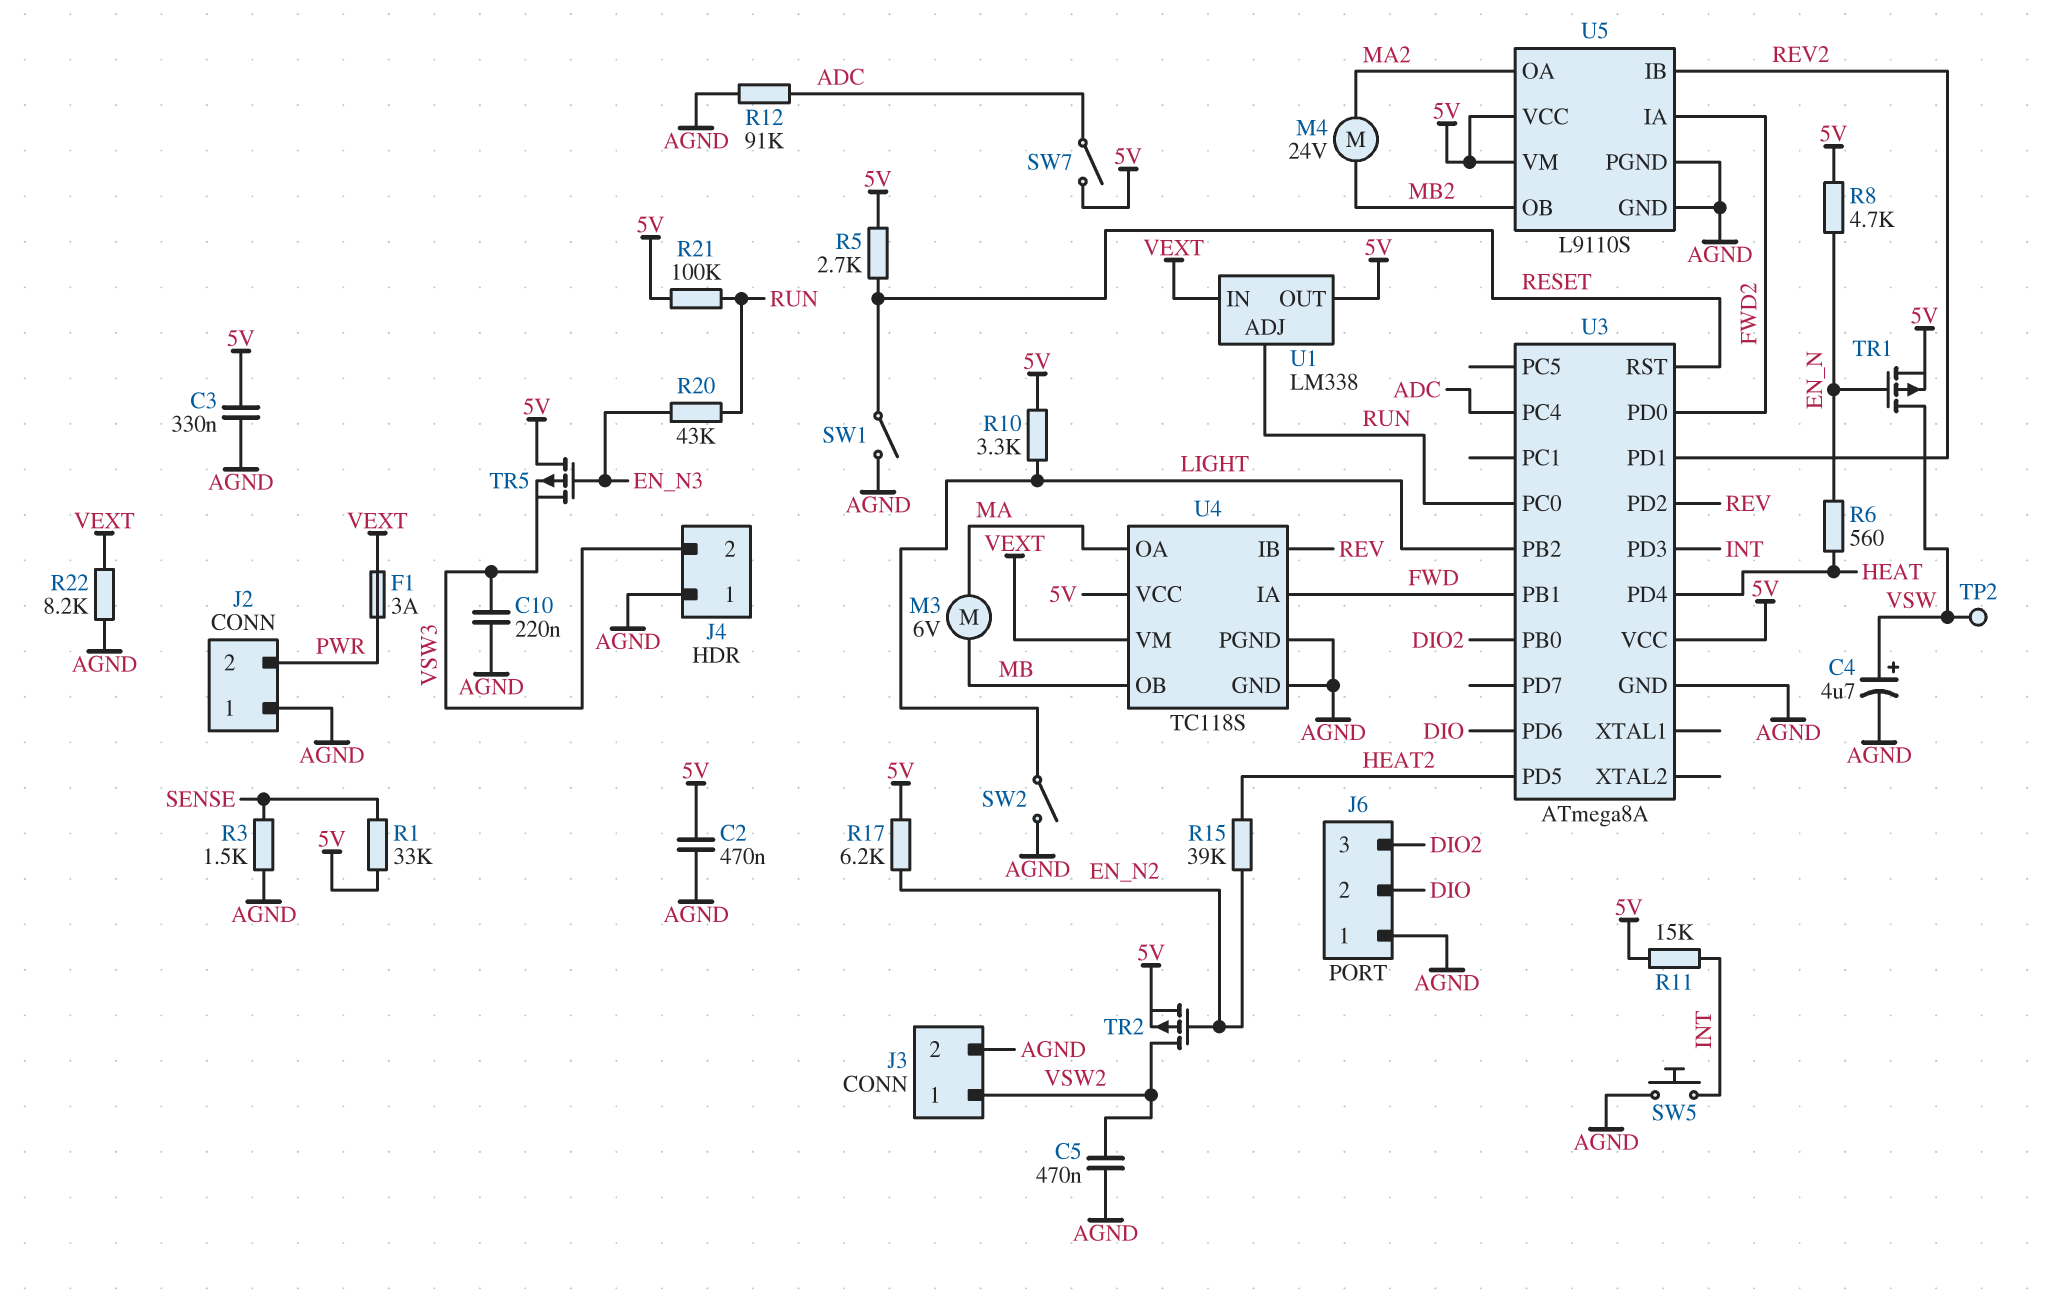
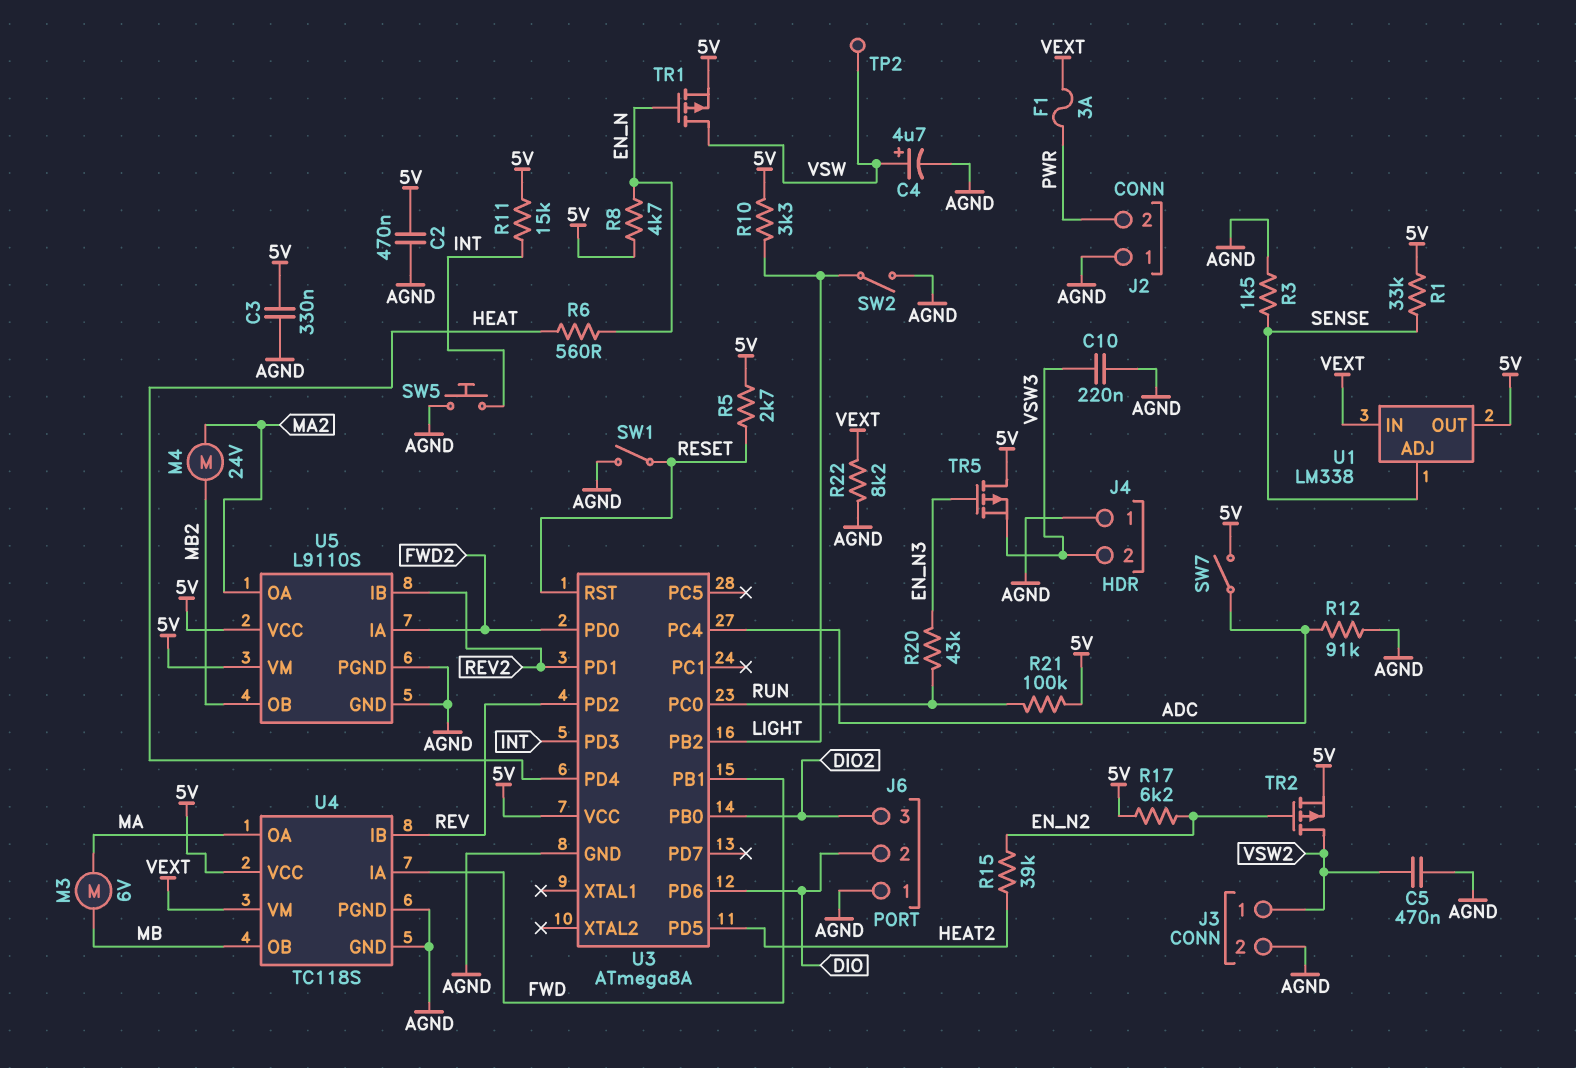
U1 pin ADJ: RUN -> SENSE

